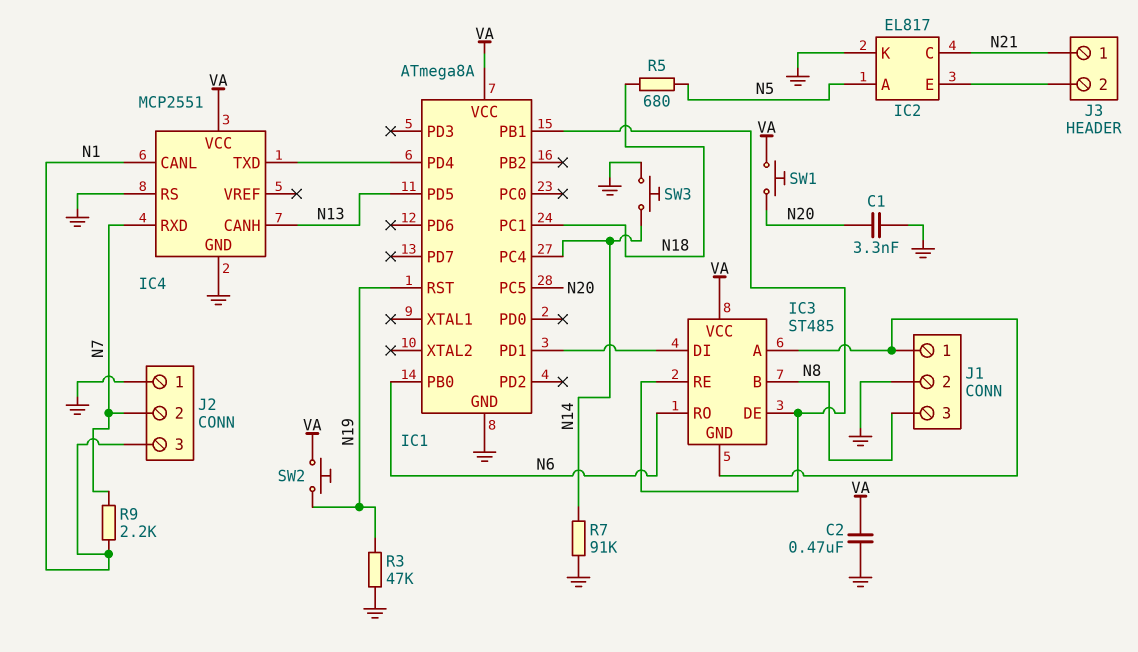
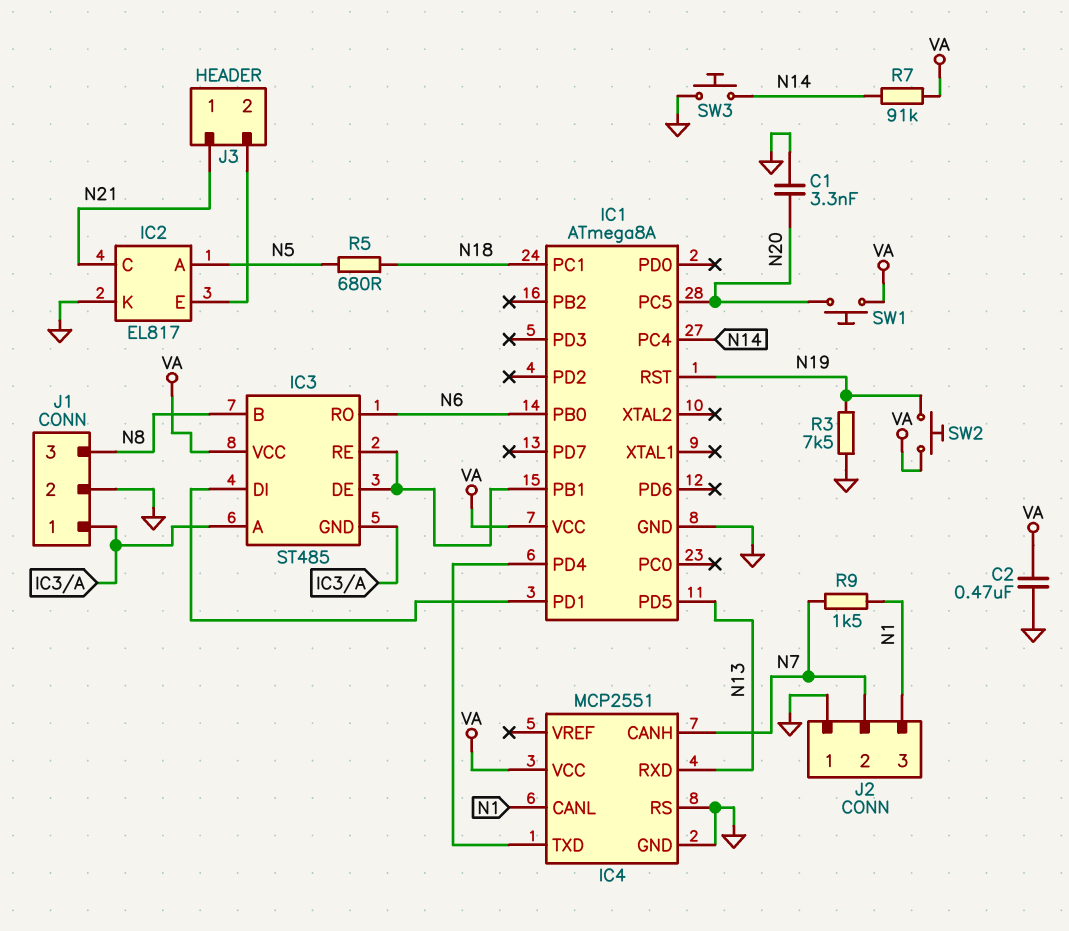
IC4 pin CANH: N13 -> N7
IC4 pin RXD: N7 -> N13
R3: 47k (GND, N19) -> 7.5k (GND, N19)
R7: 91k (GND, N14) -> 91k (N14, VA)
R9: 2.2k (N1, N7) -> 1.5k (N1, N7)

